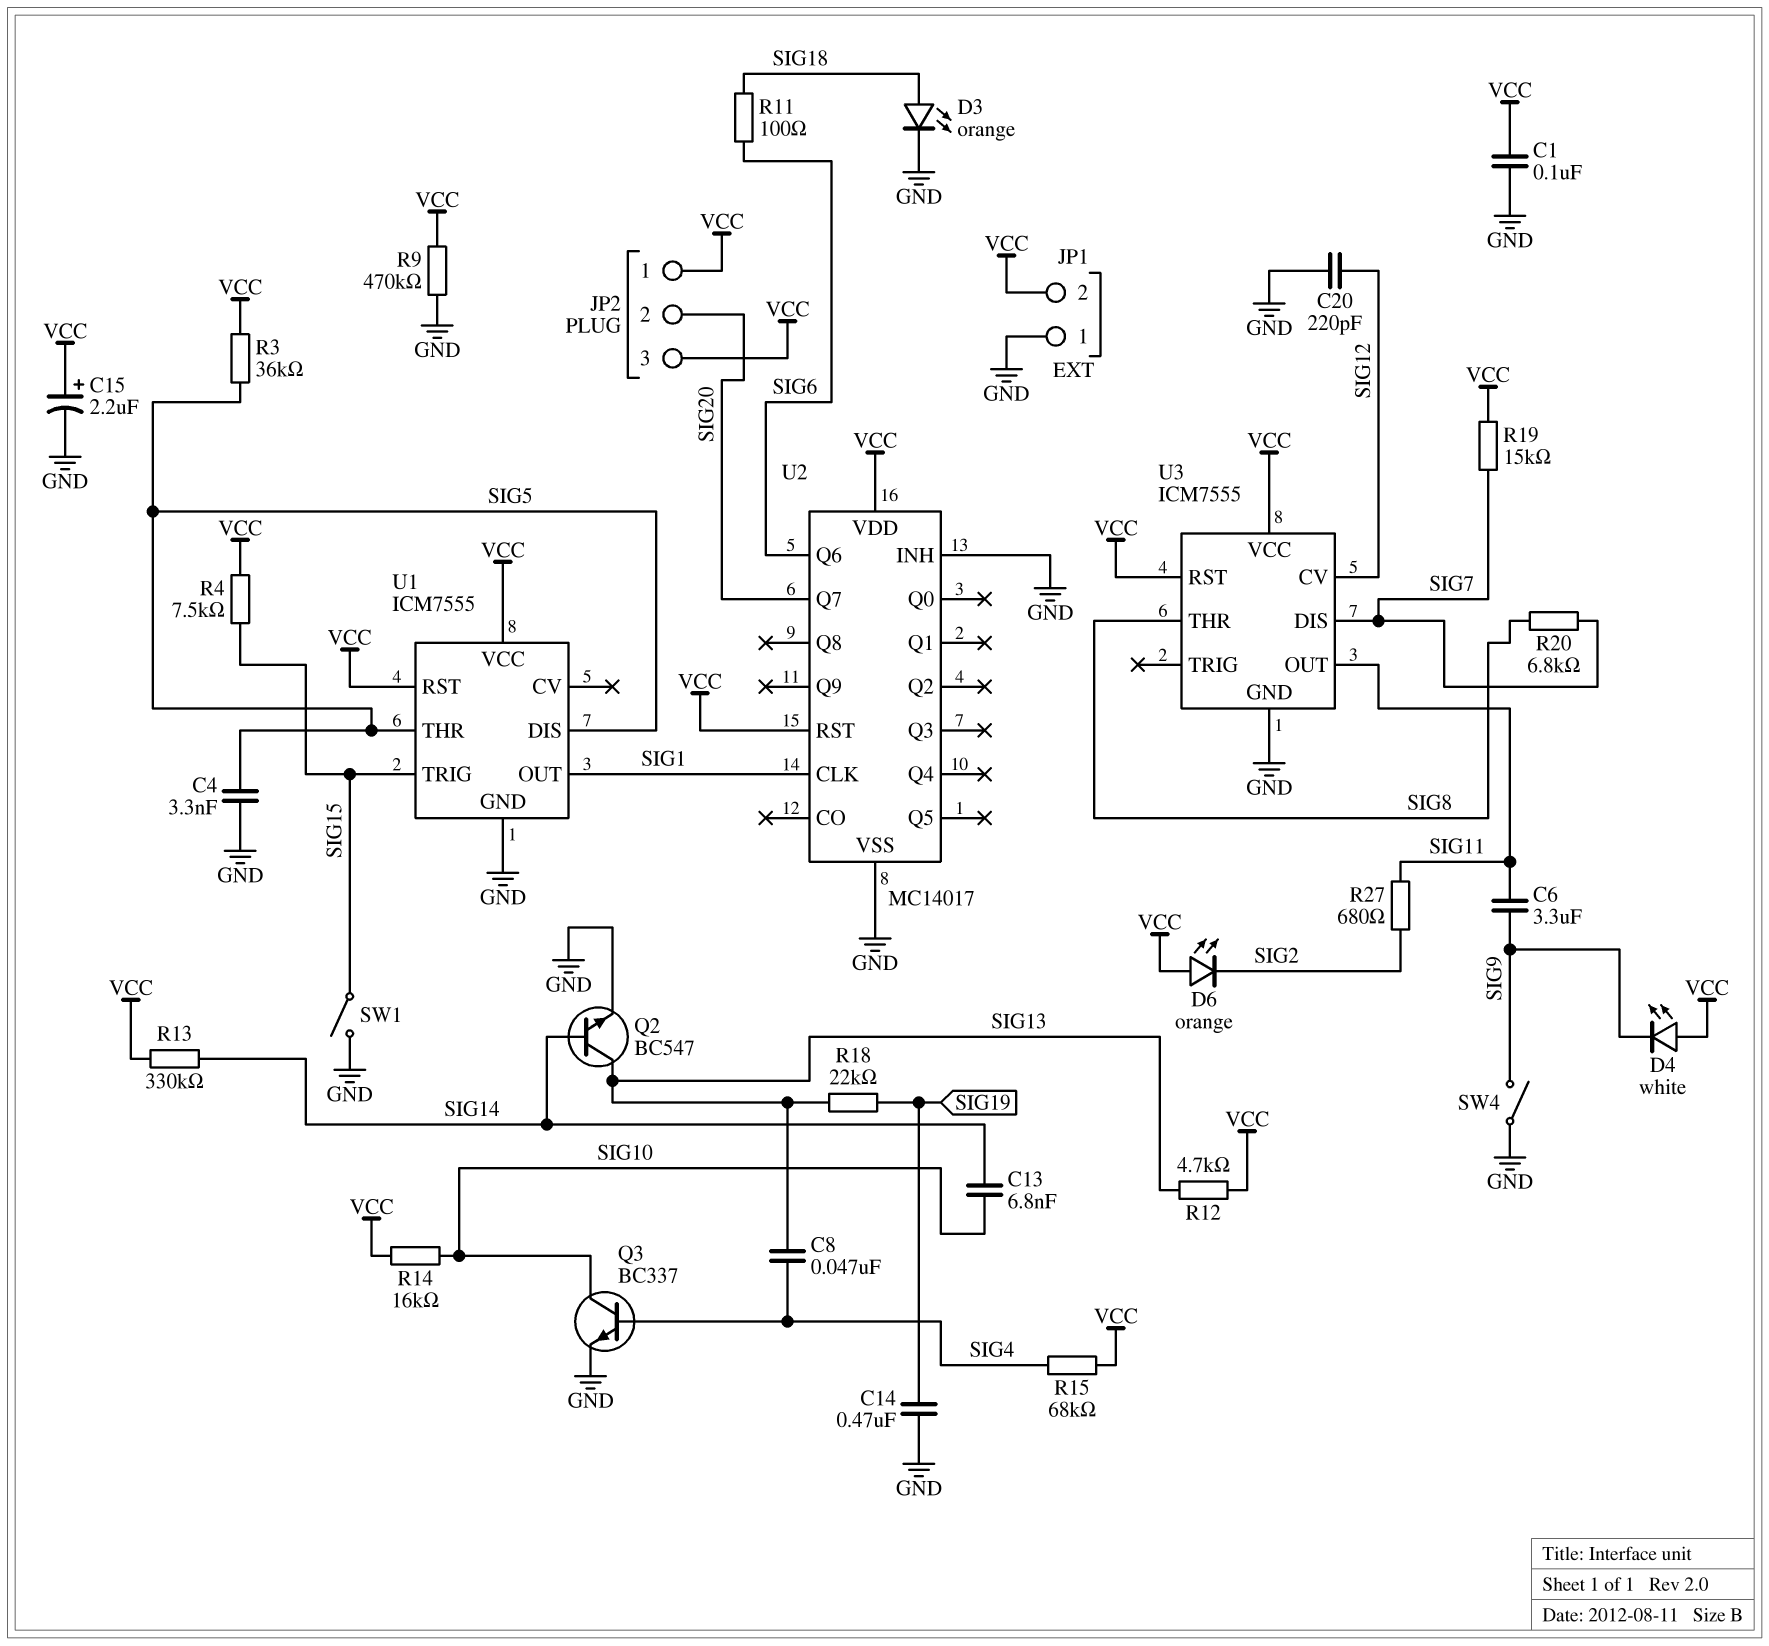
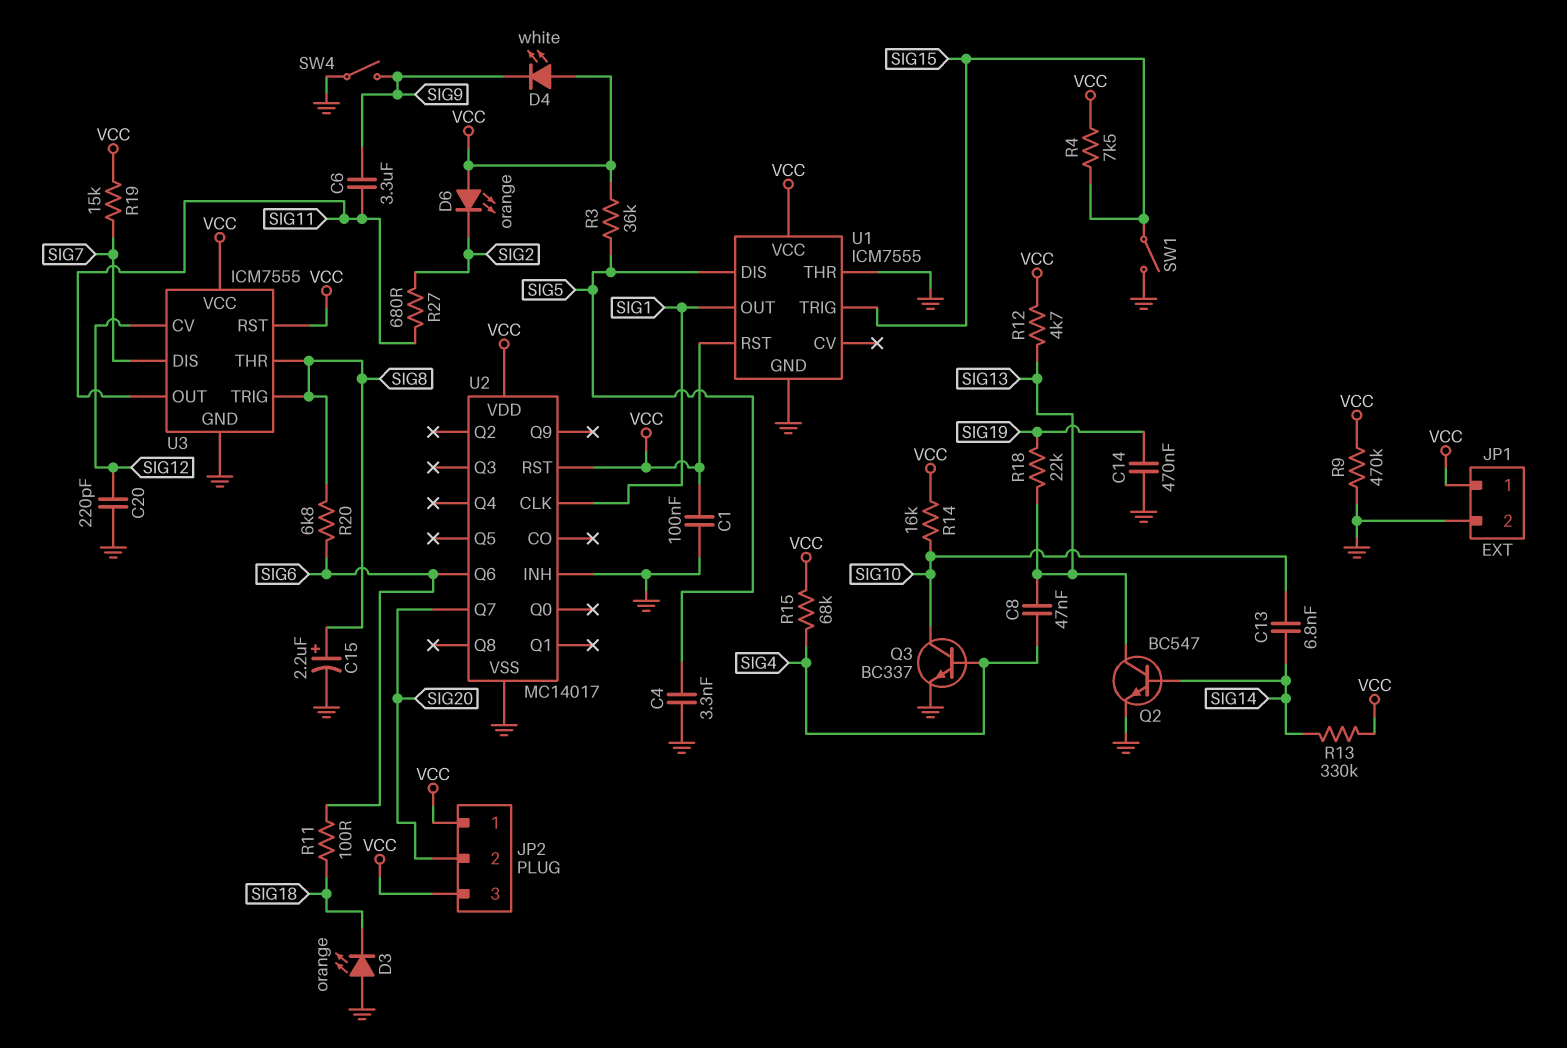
C15: 2.2uF (plus VCC, minus GND) -> 2.2uF (plus SIG8, minus GND)
D3: LED orange (A SIG18, K GND) -> LED orange (A GND, K SIG18)
JP1 pin 1: GND -> VCC
JP1 pin 2: VCC -> GND
R20: 6.8k (SIG7, SIG8) -> 6.8k (SIG6, SIG8)
U1 pin THR: SIG5 -> GND
U3 pin TRIG: none -> SIG8

